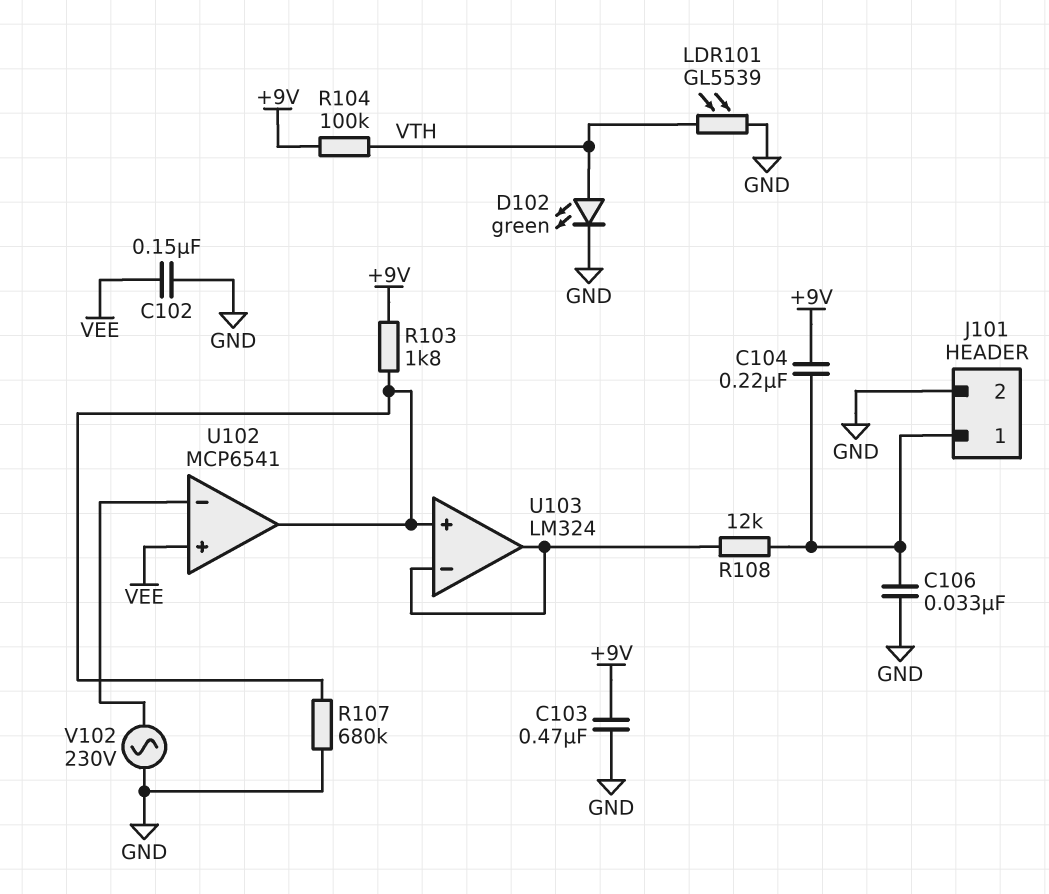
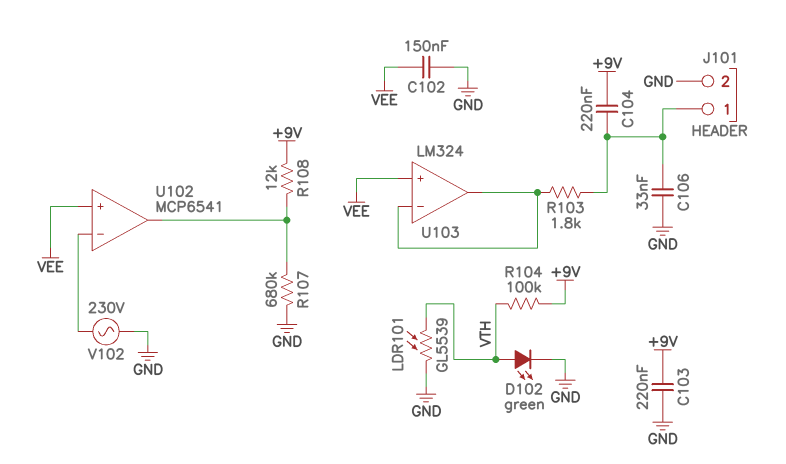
C103: 470nF (+9V, GND) -> 220nF (+9V, GND)
R103: 1.8k (+9V, U102/out) -> 1.8k (J101/1, U103/in-)
R108: 12k (J101/1, U103/in-) -> 12k (+9V, U102/out)
U103 pin in+: U102/out -> VEE

